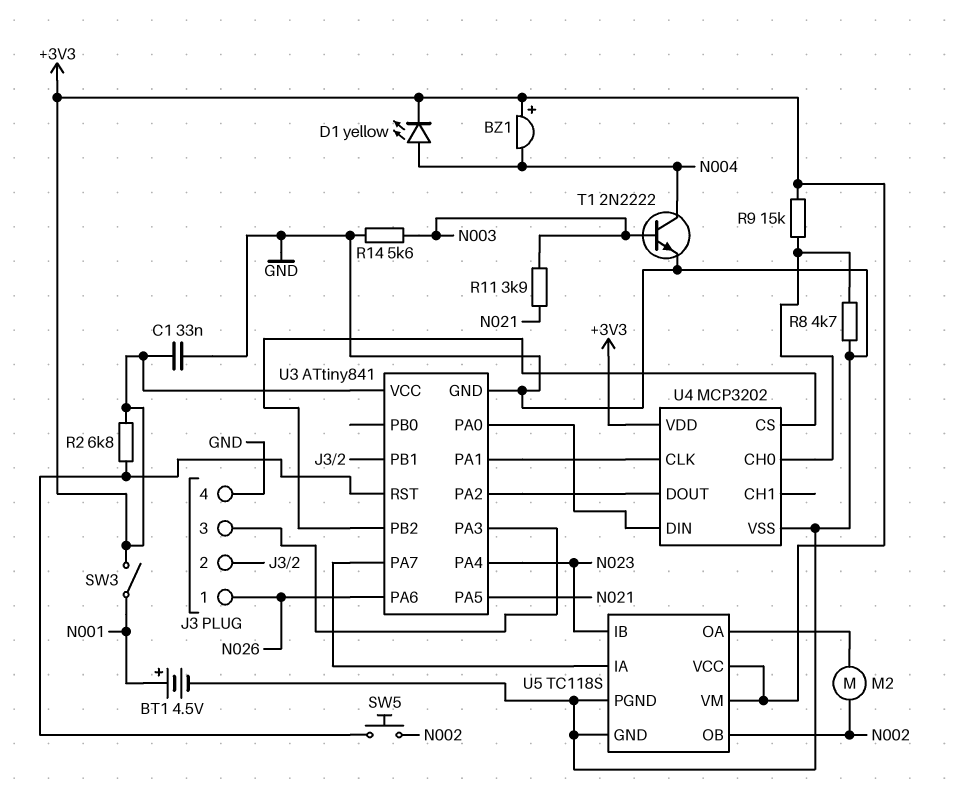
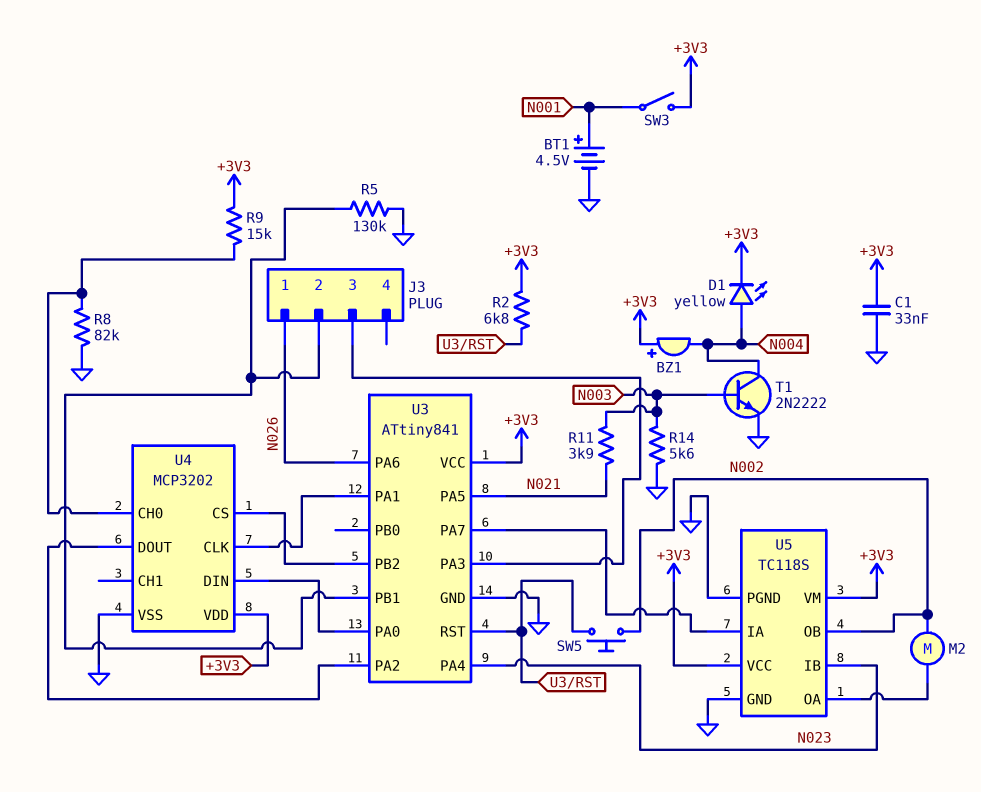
J3 pin 4: GND -> none
R5: none -> 130k (GND, J3/2)
R8: 4.7k (GND, U4/CH0) -> 82k (GND, U4/CH0)

